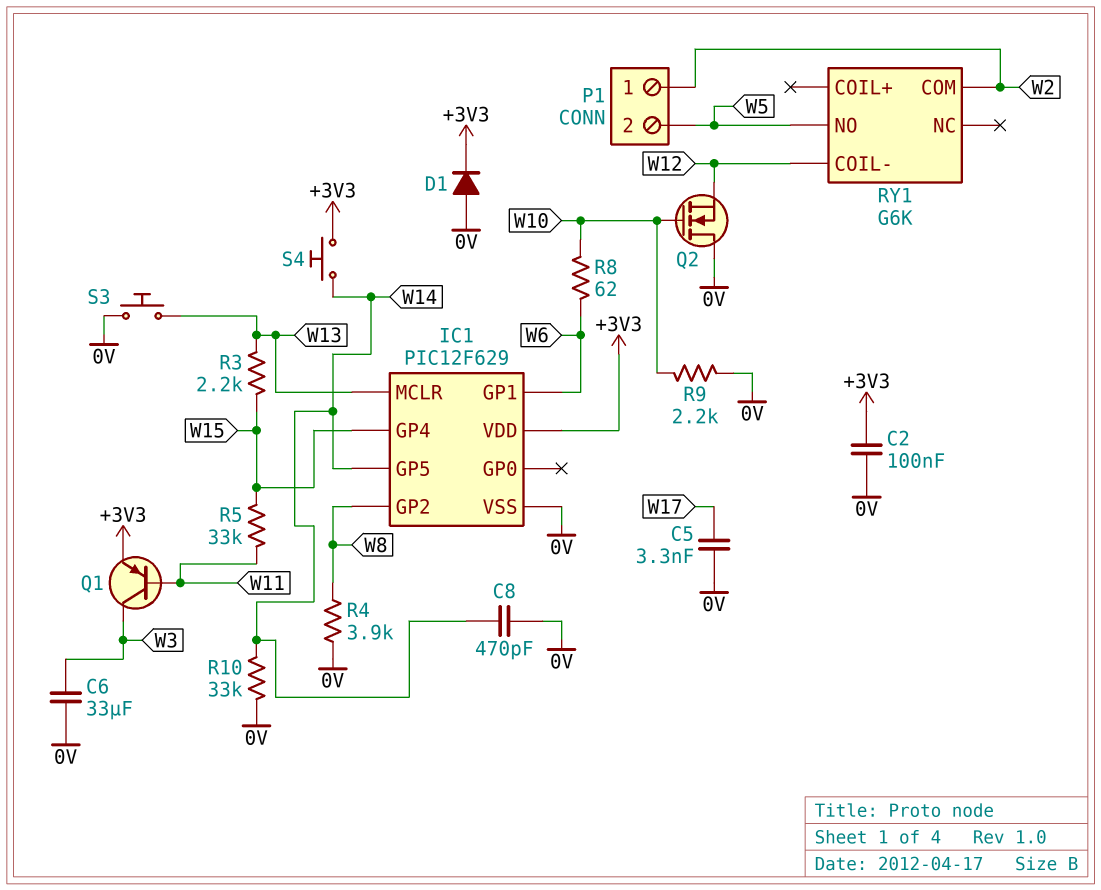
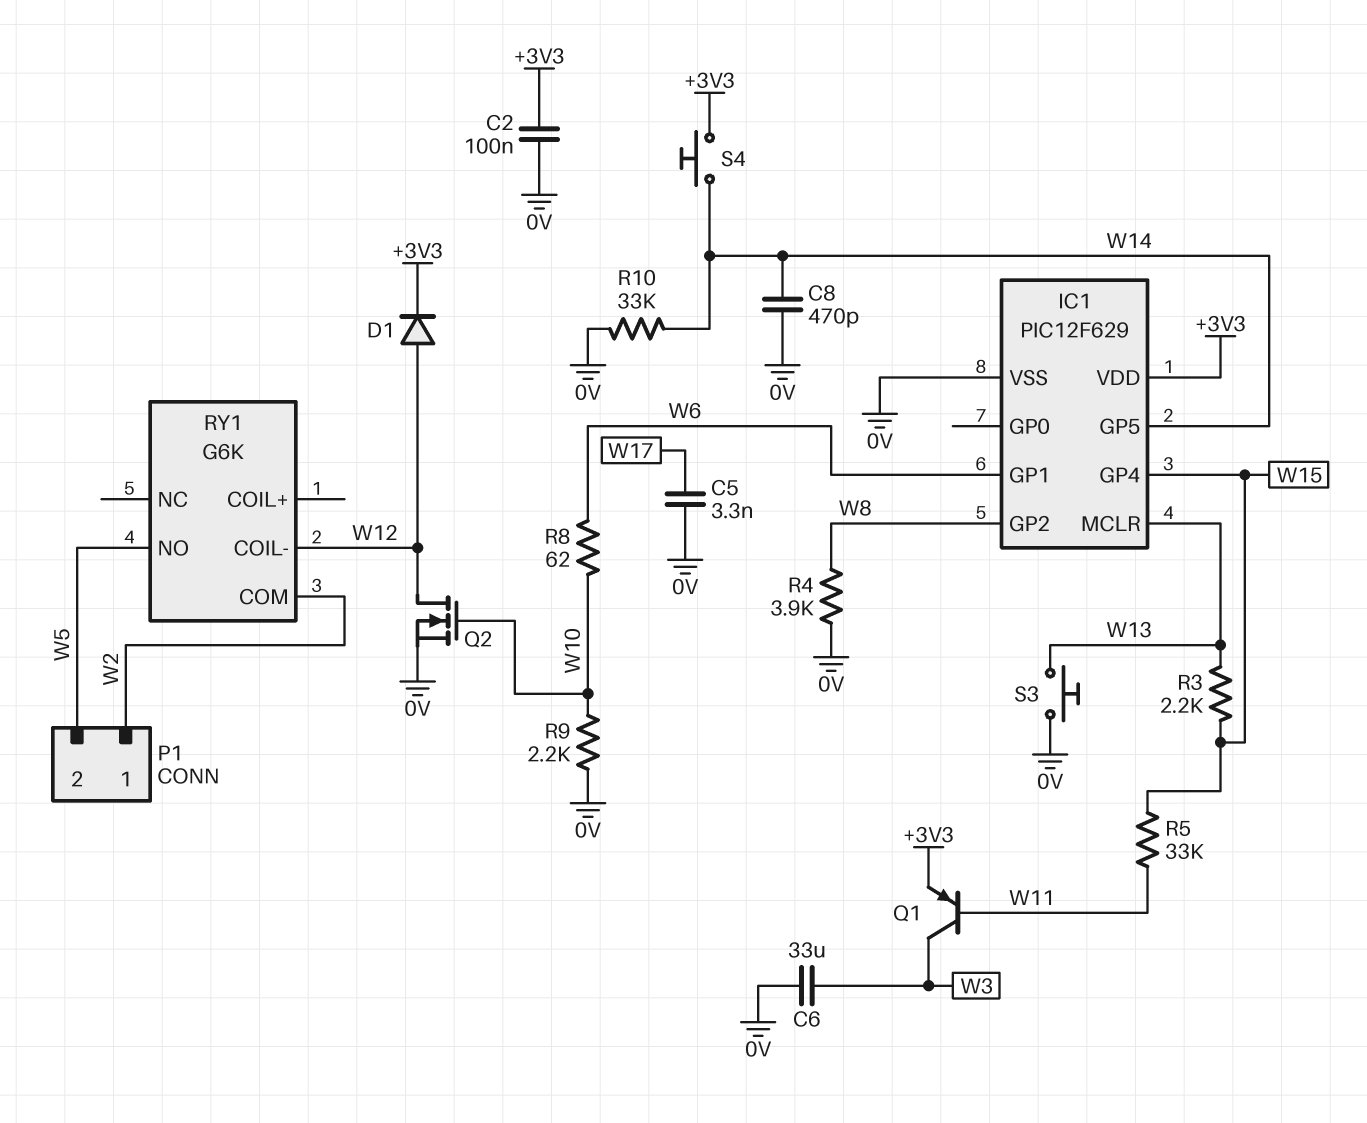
D1: diode (A 0V, K +3V3) -> diode (A W12, K +3V3)
Q2: NMOS (G W10, D 0V, S W12) -> NMOS (G W10, D W12, S 0V)

